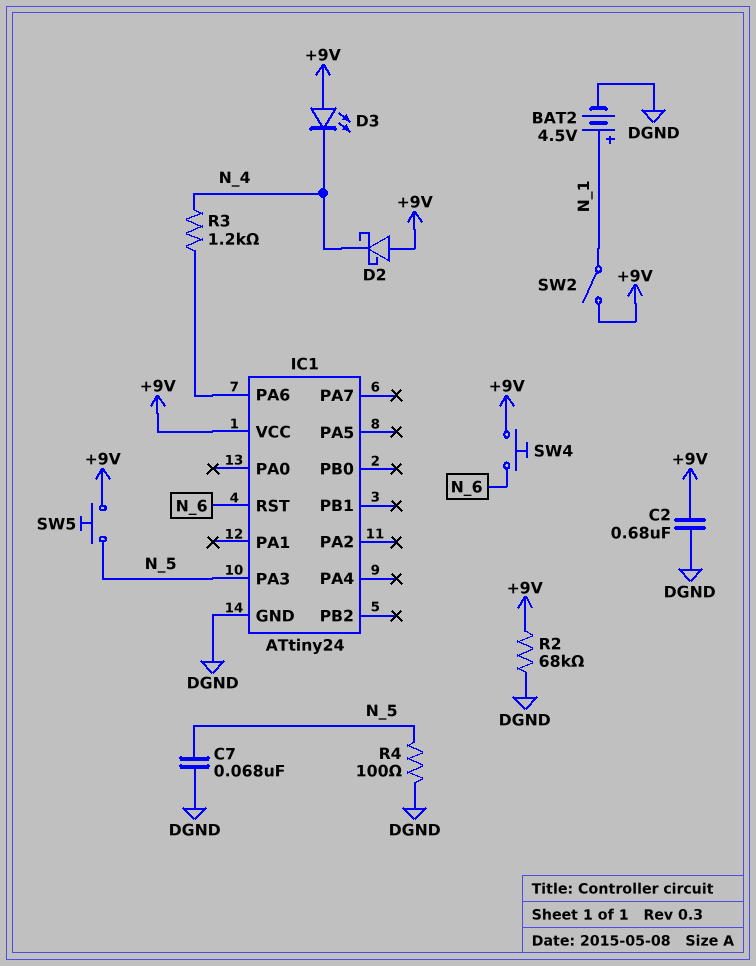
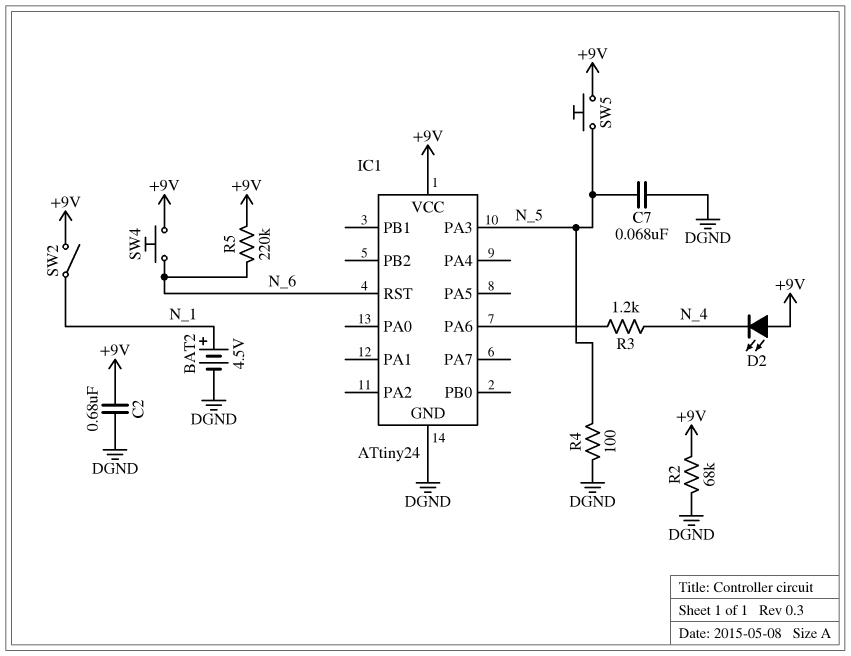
D2: schottky (A +9V, K N_4) -> LED (A +9V, K N_4)
D3: LED (A +9V, K N_4) -> none
R5: none -> 220k (+9V, N_6)

